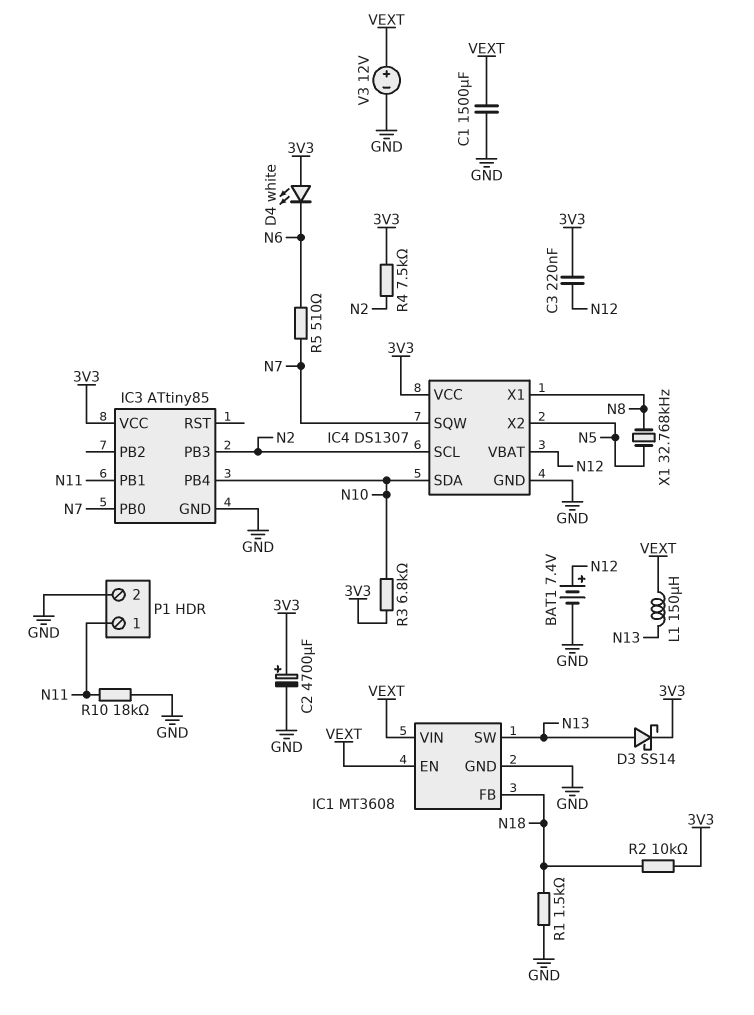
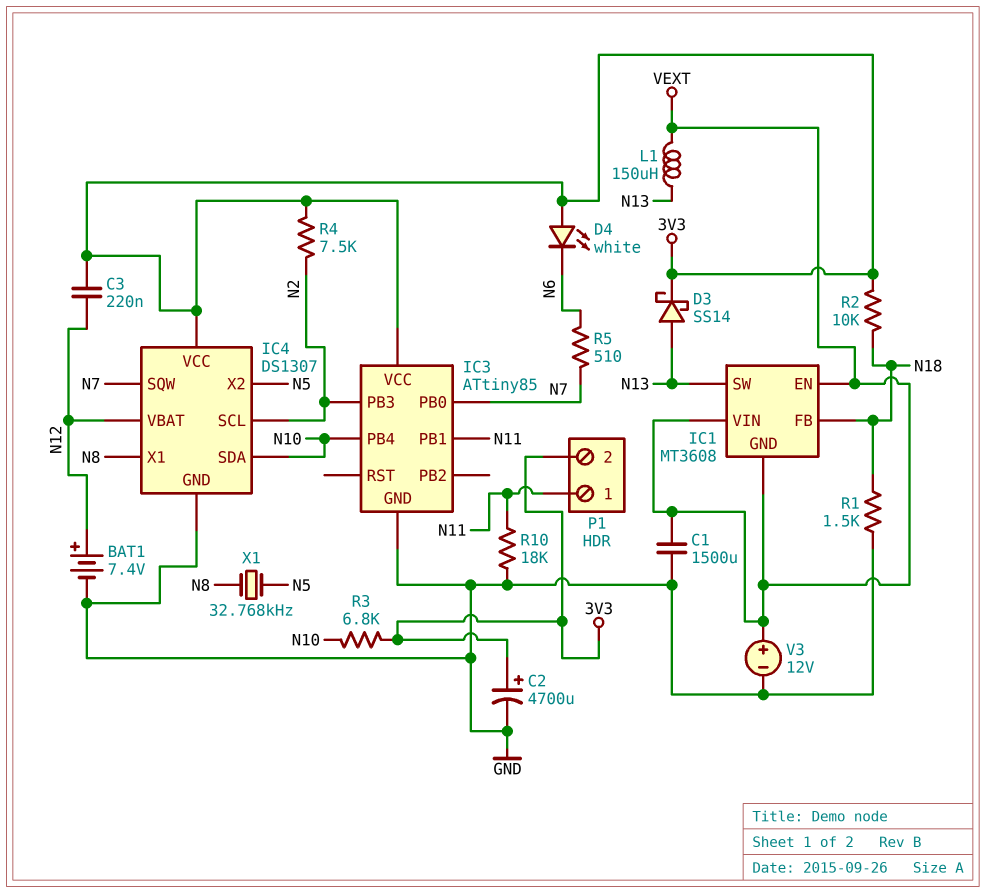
IC1 pin GND: GND -> VEXT
P1 pin 2: GND -> 3V3

